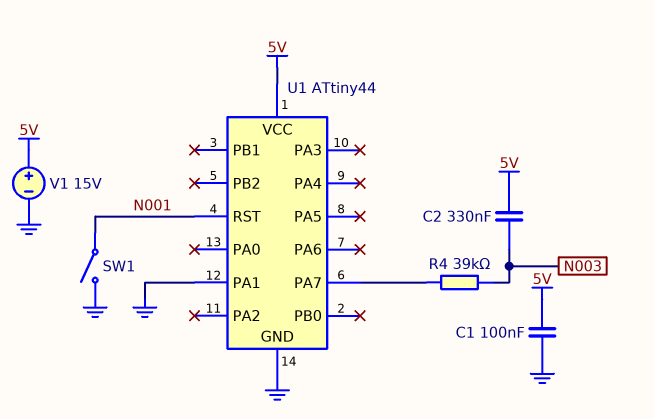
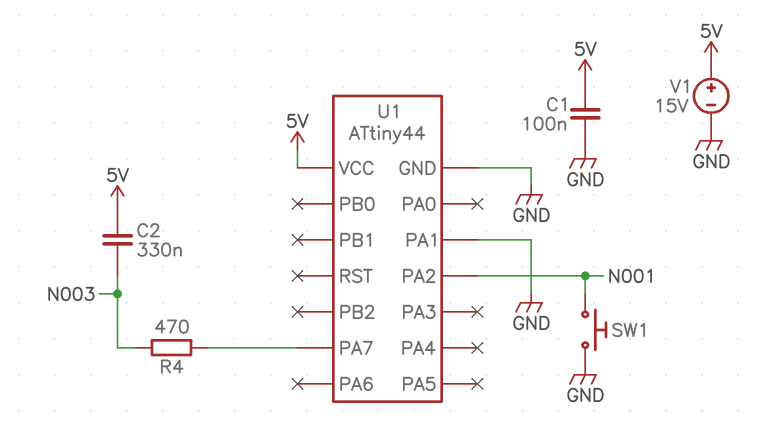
R4: 39k (N003, U1/PA7) -> 470 (N003, U1/PA7)
SW1: switch (GND, N001) -> button (GND, N001)
U1 pin PA2: none -> N001
U1 pin RST: N001 -> none

